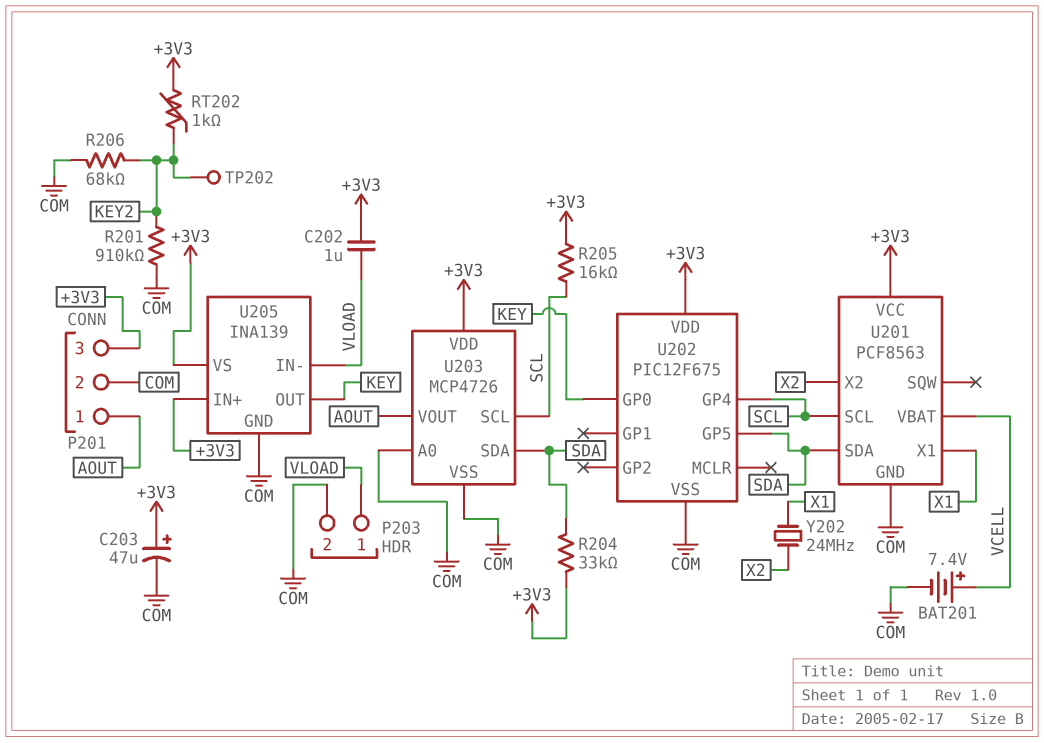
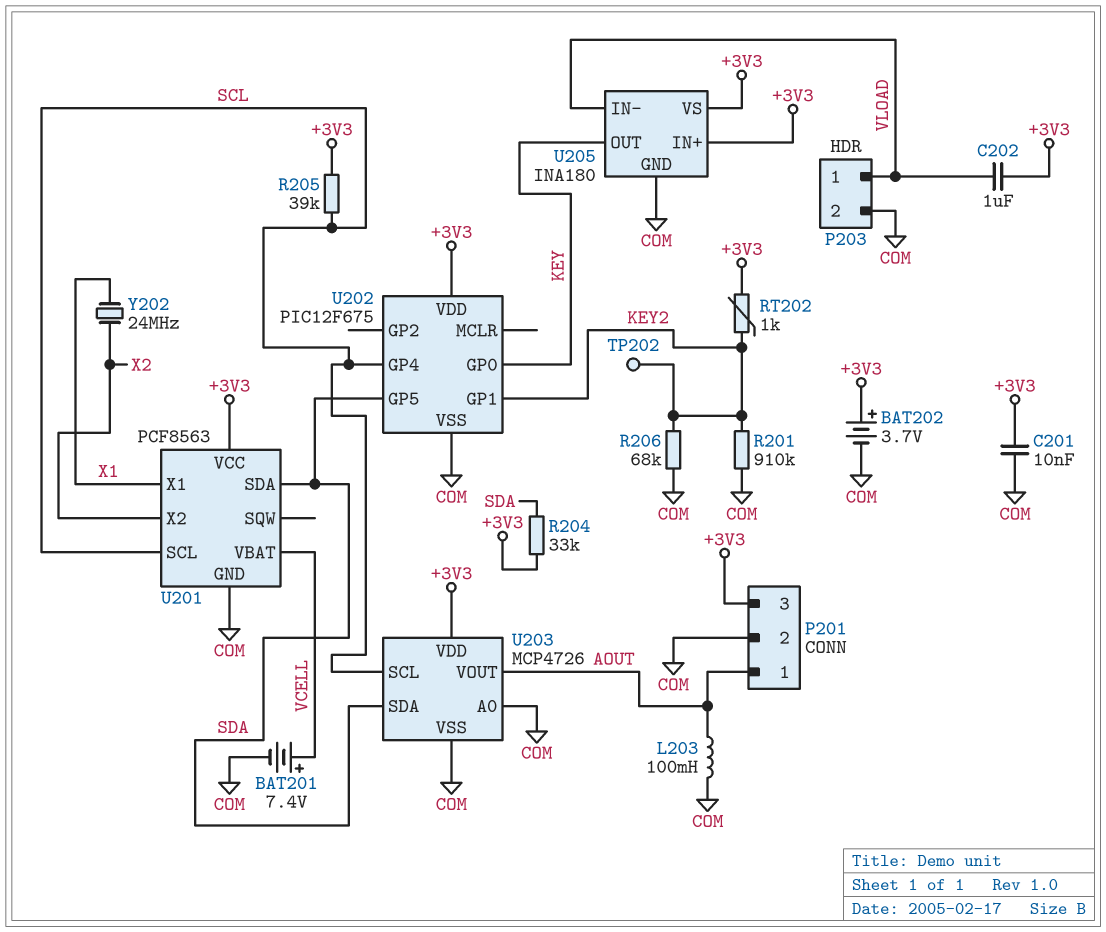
BAT202: none -> 3.7V (plus +3V3, minus COM)
C201: none -> 10nF (+3V3, COM)
C203: 47uF (plus +3V3, minus COM) -> none
L203: none -> 100mH (AOUT, COM)
R205: 16k (+3V3, SCL) -> 39k (+3V3, SCL)
U202 pin GP1: none -> KEY2
U205: INA139 -> INA180

